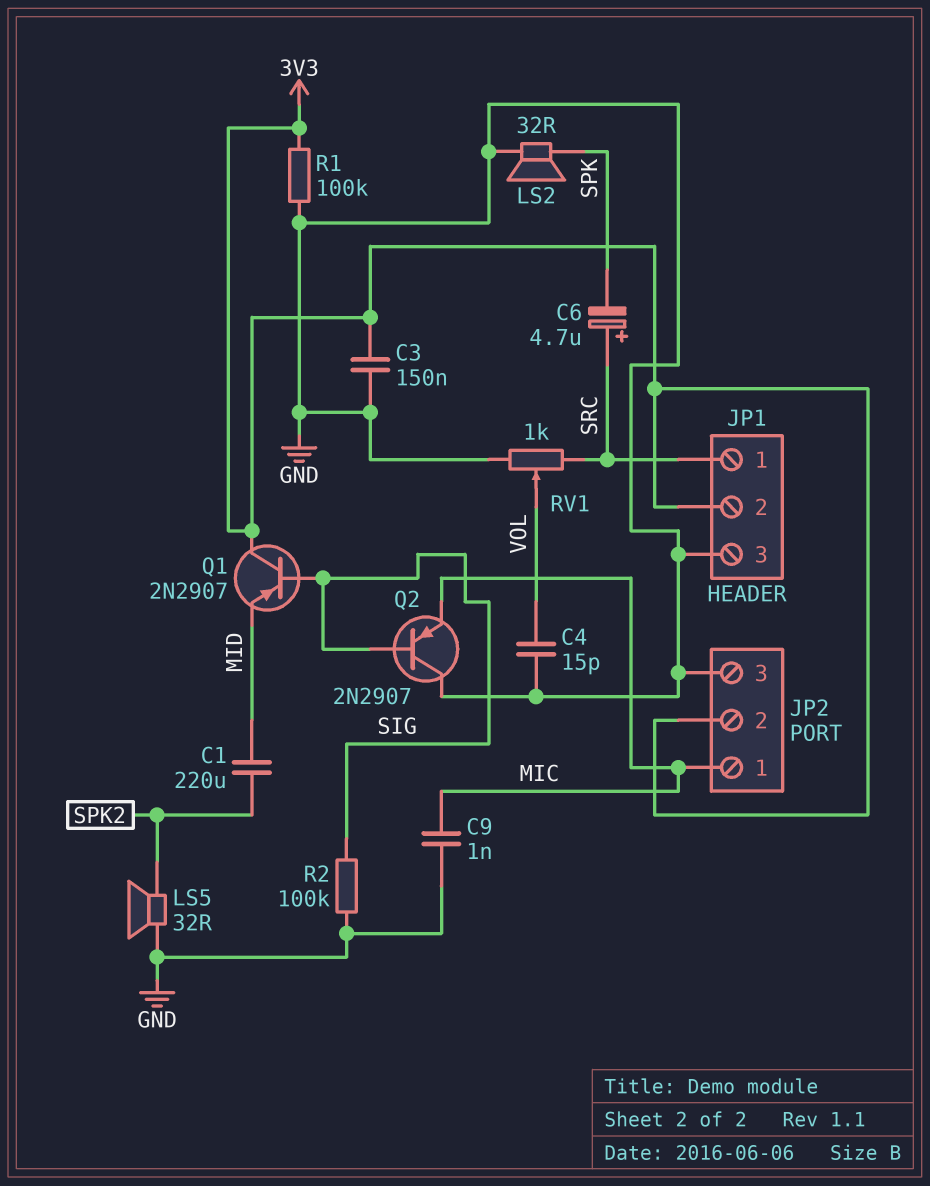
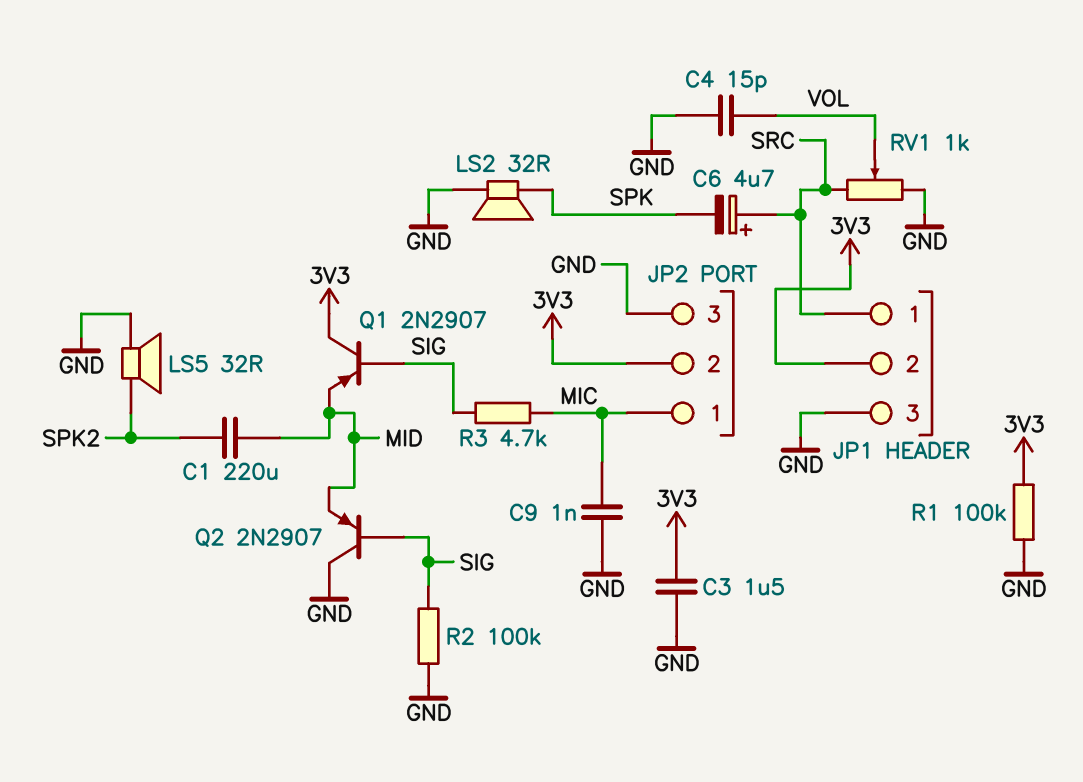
C3: 150nF (3V3, GND) -> 1.5uF (3V3, GND)
Q2: PNP 2N2907 (B SIG, C GND, E MIC) -> PNP 2N2907 (B SIG, C GND, E MID)
R3: none -> 4.7k (MIC, SIG)

